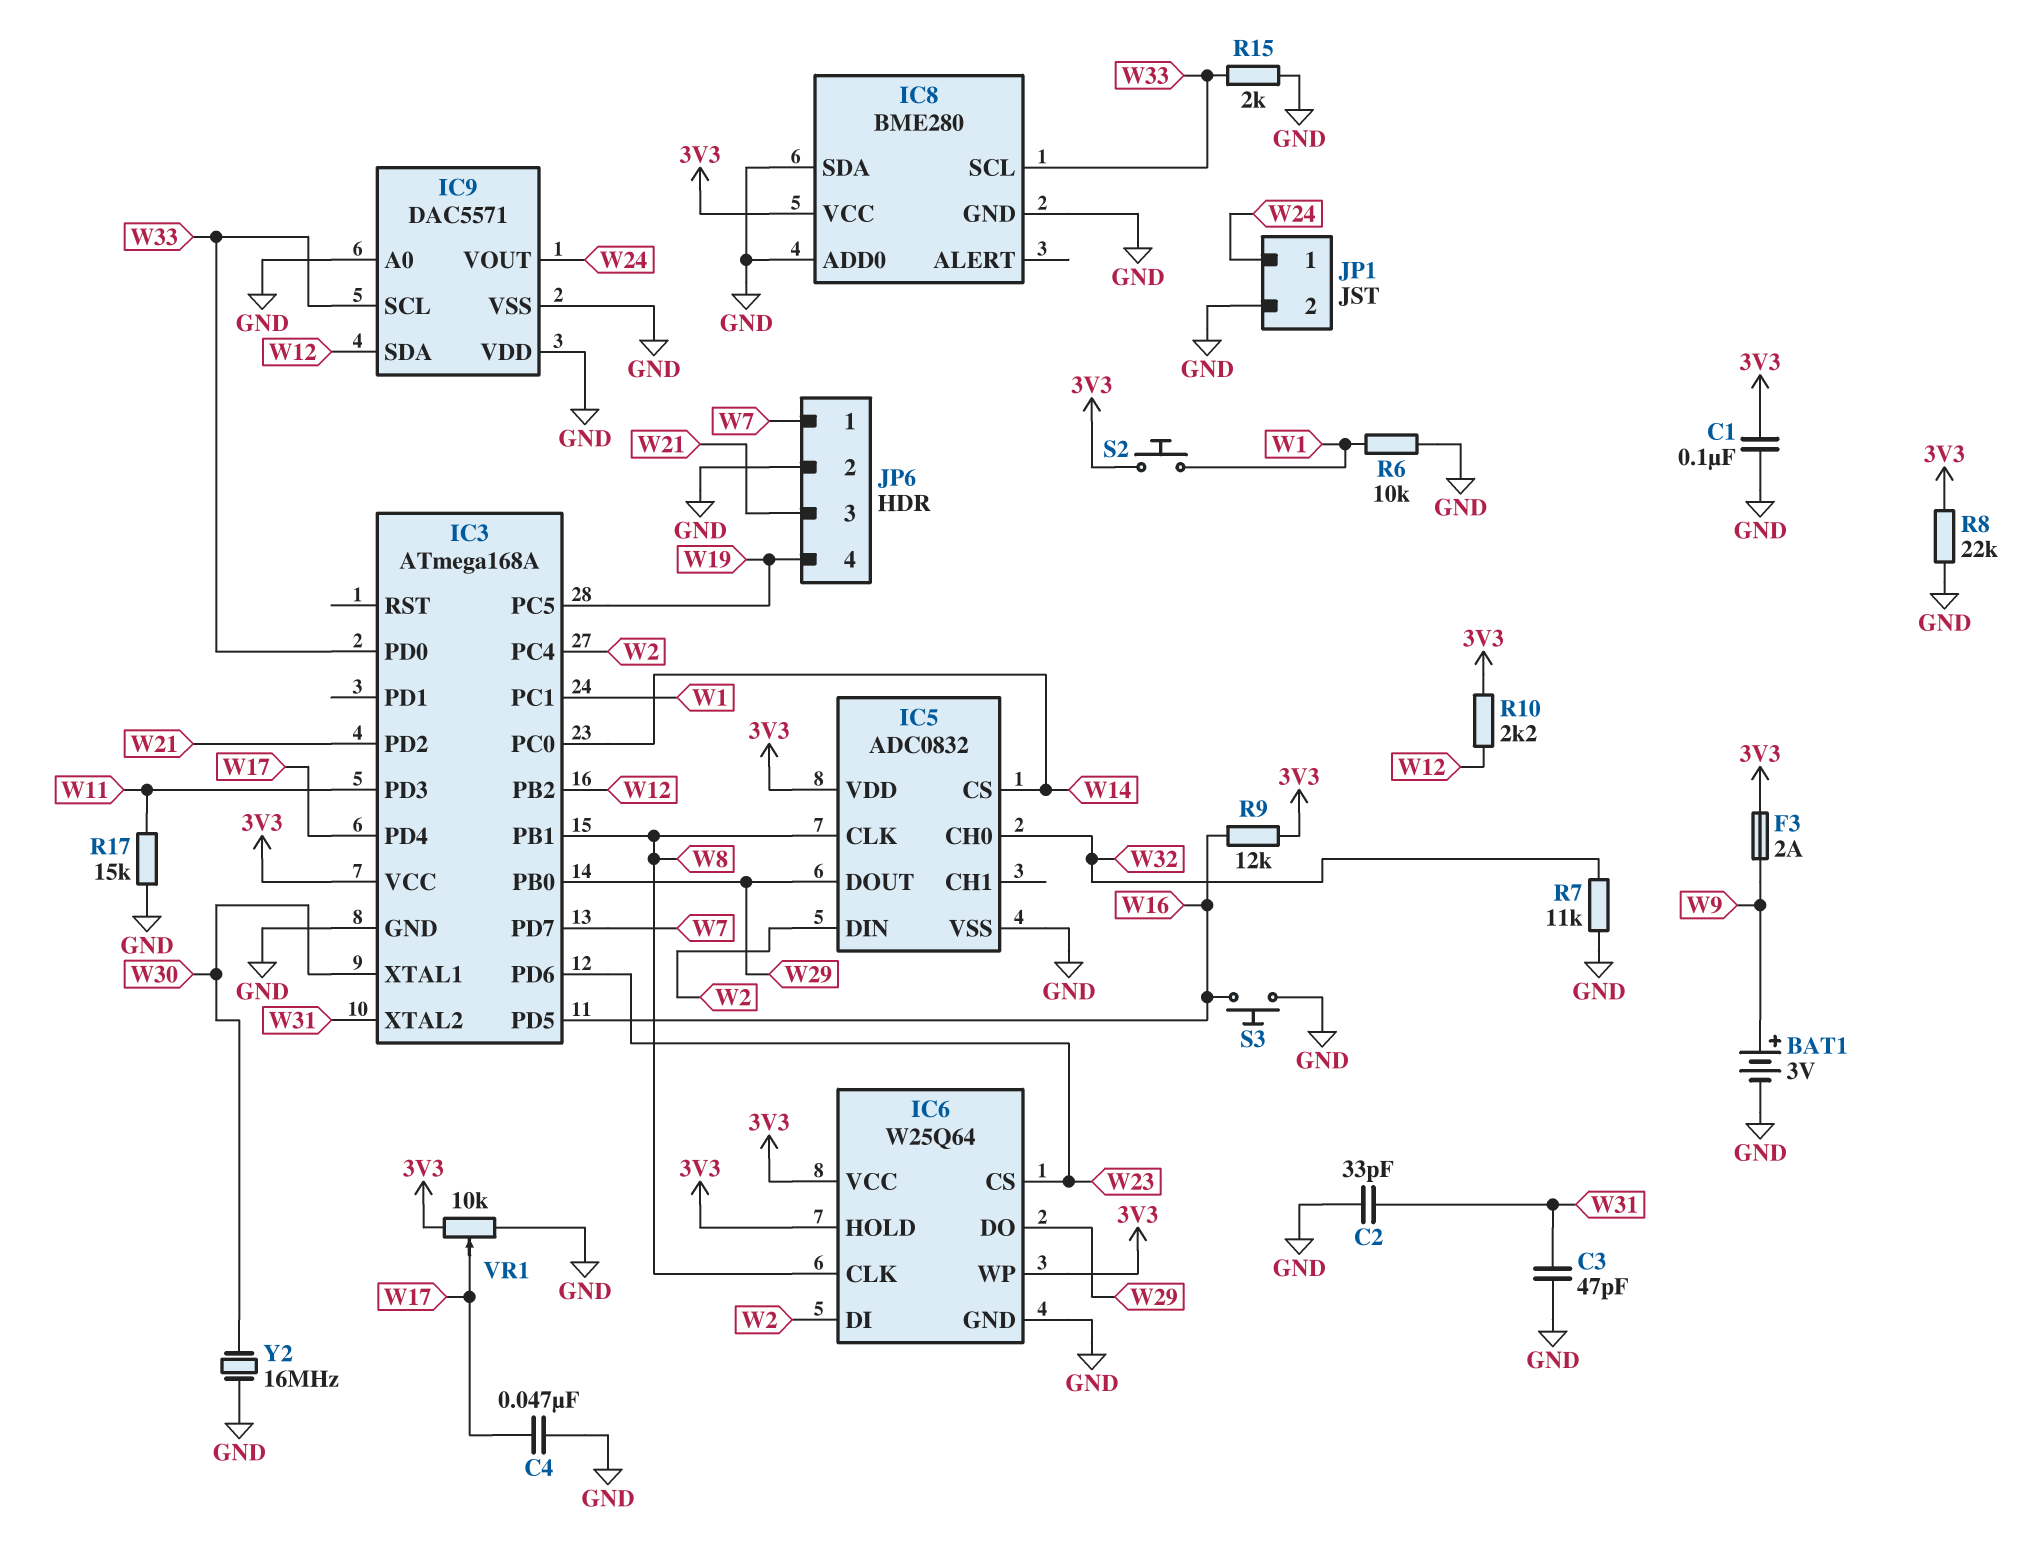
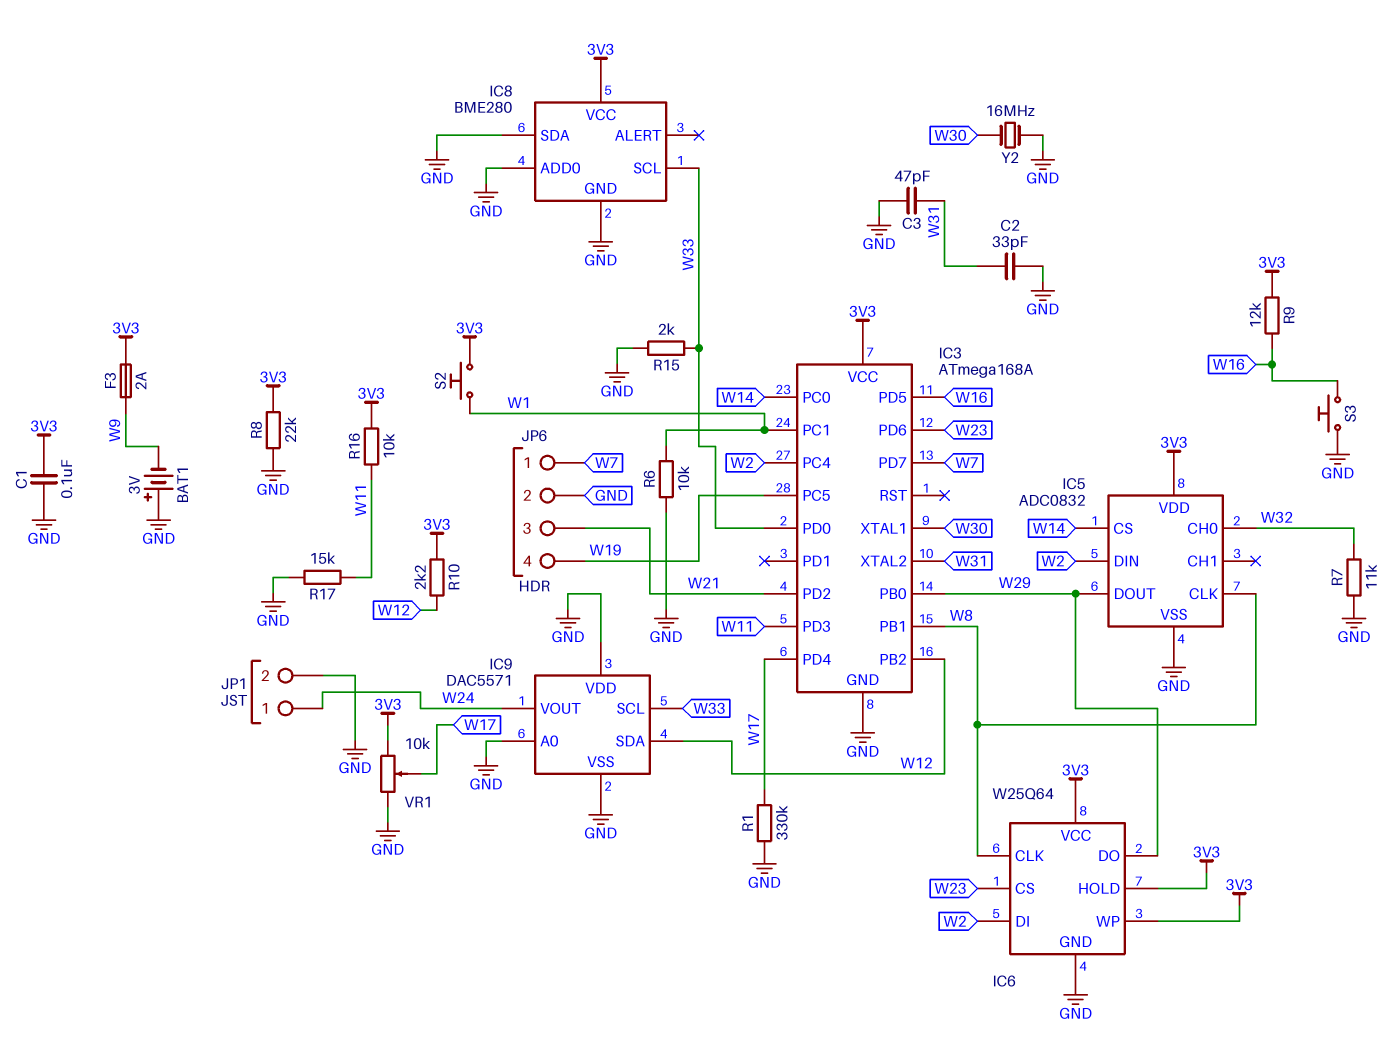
BAT1: 3V (plus W9, minus GND) -> 3V (plus GND, minus W9)
C4: 47nF (GND, W17) -> none
R1: none -> 330k (GND, W17)
R16: none -> 10k (3V3, W11)

